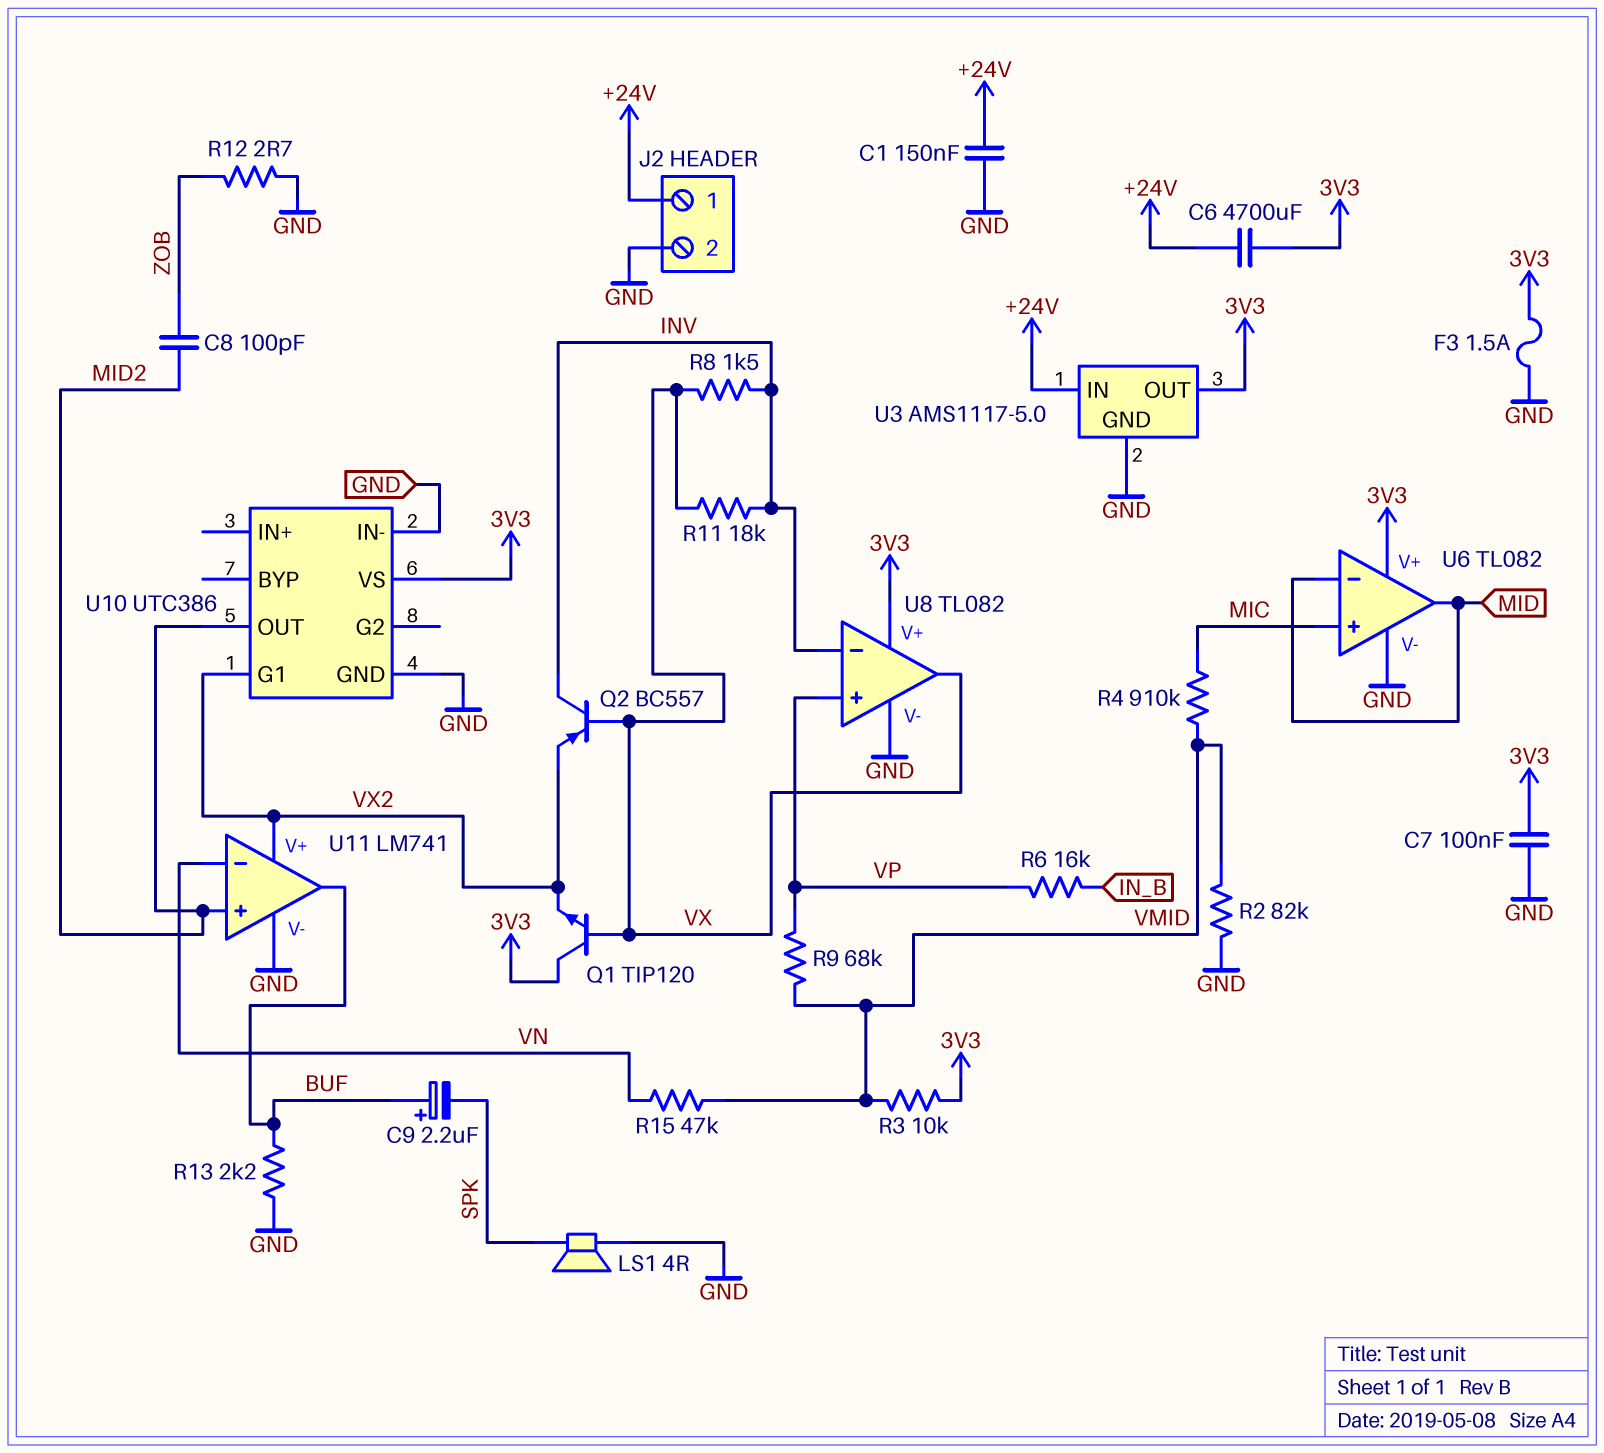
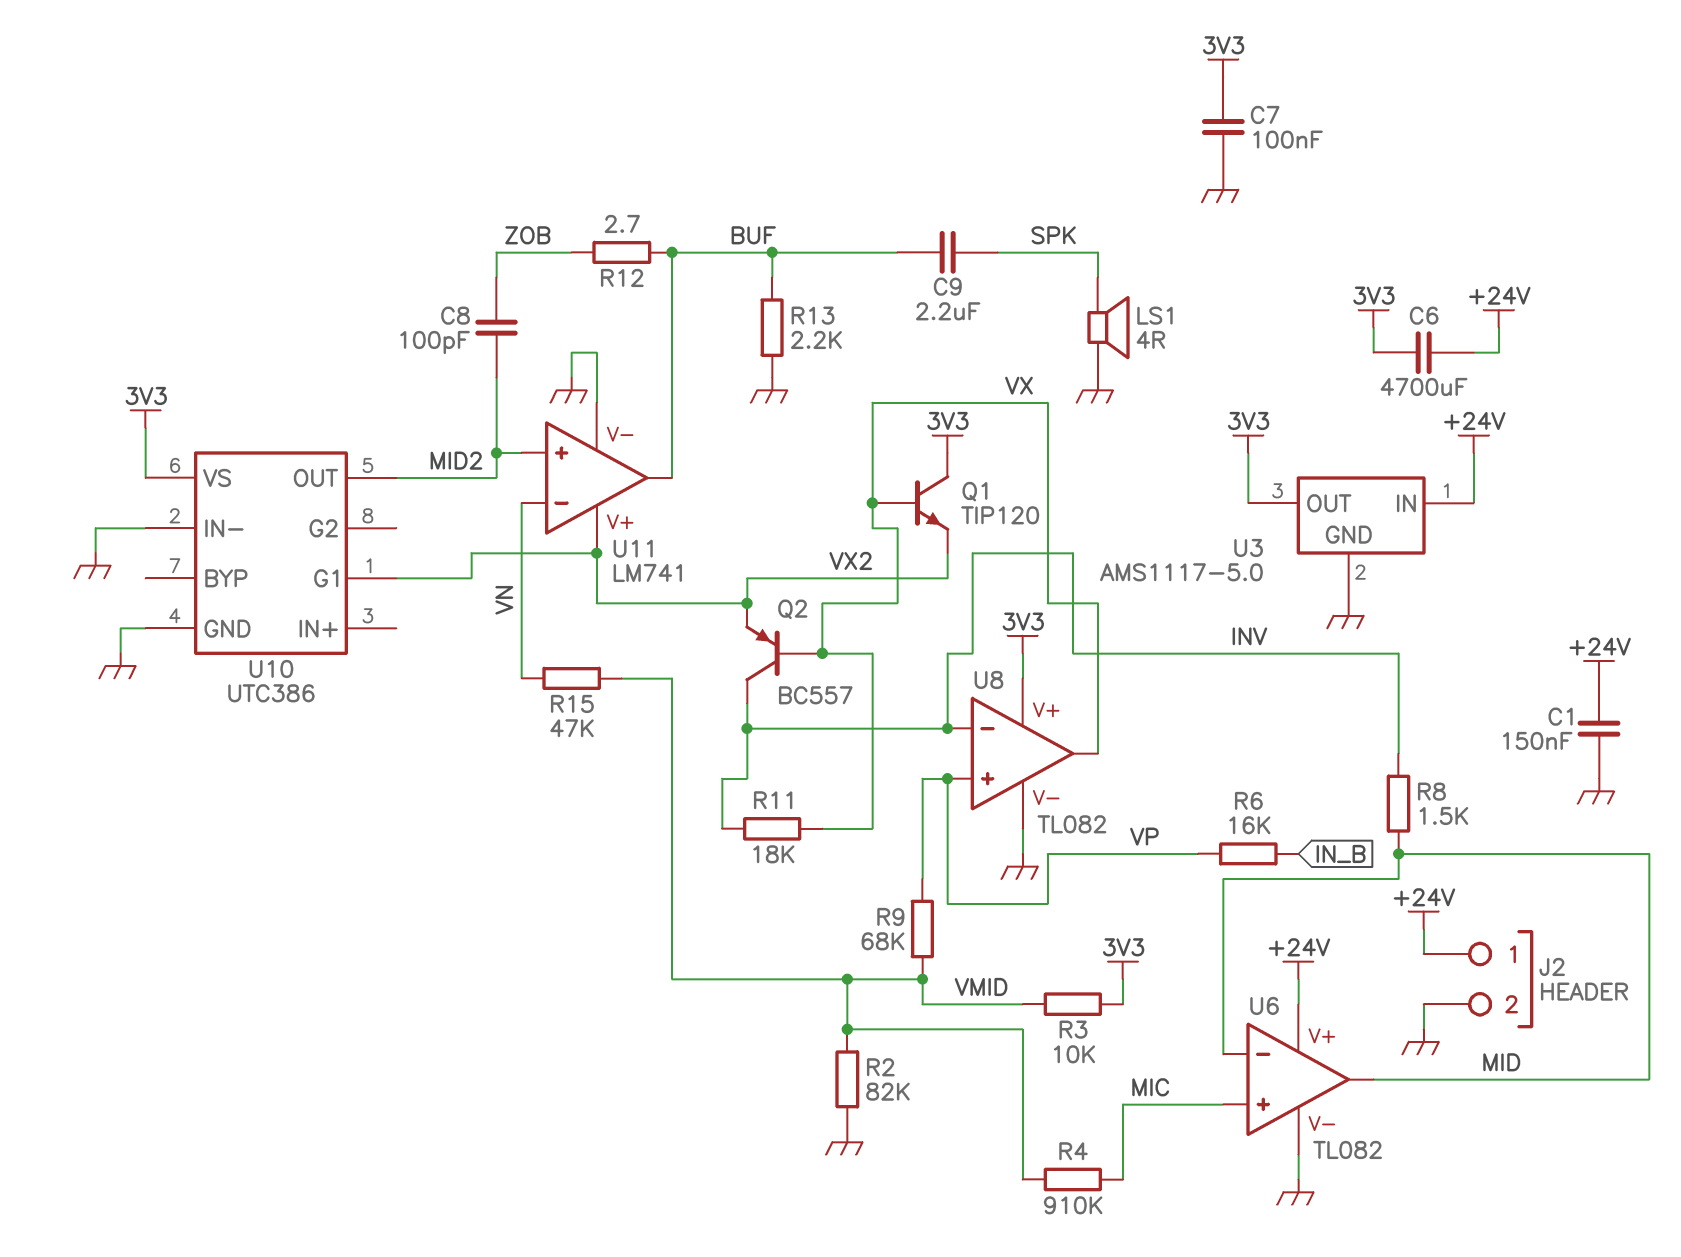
C9: 2.2uF (plus BUF, minus SPK) -> 2.2uF (BUF, SPK)
F3: 1.5A (3V3, GND) -> none
R8: 1.5k (INV, VX) -> 1.5k (INV, MID)
R12: 2.7 (GND, ZOB) -> 2.7 (BUF, ZOB)
U6 pin V+: 3V3 -> +24V

